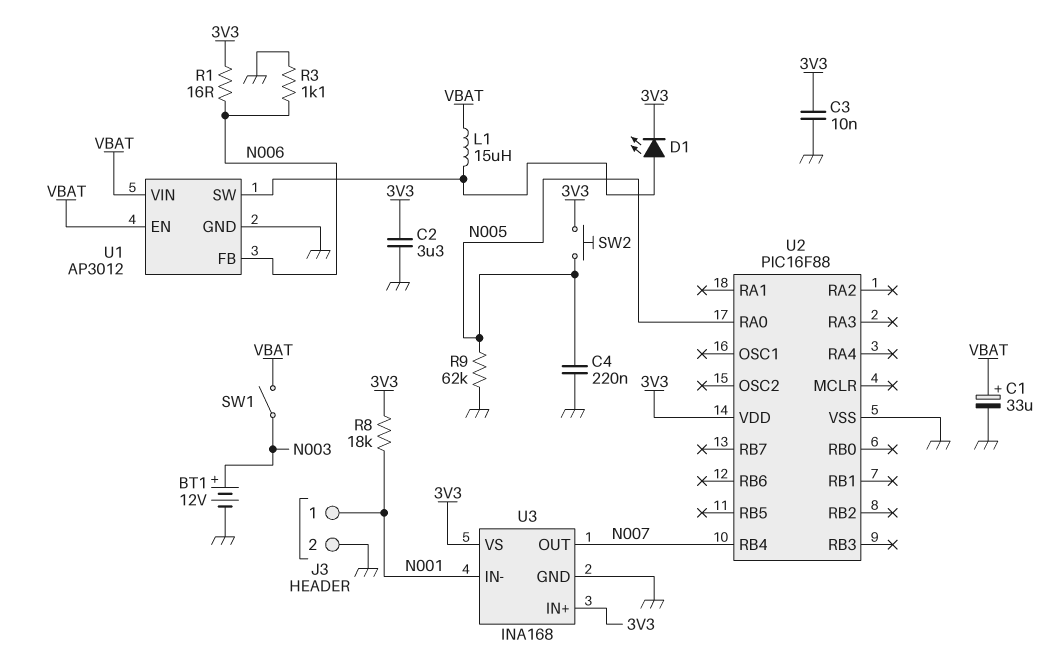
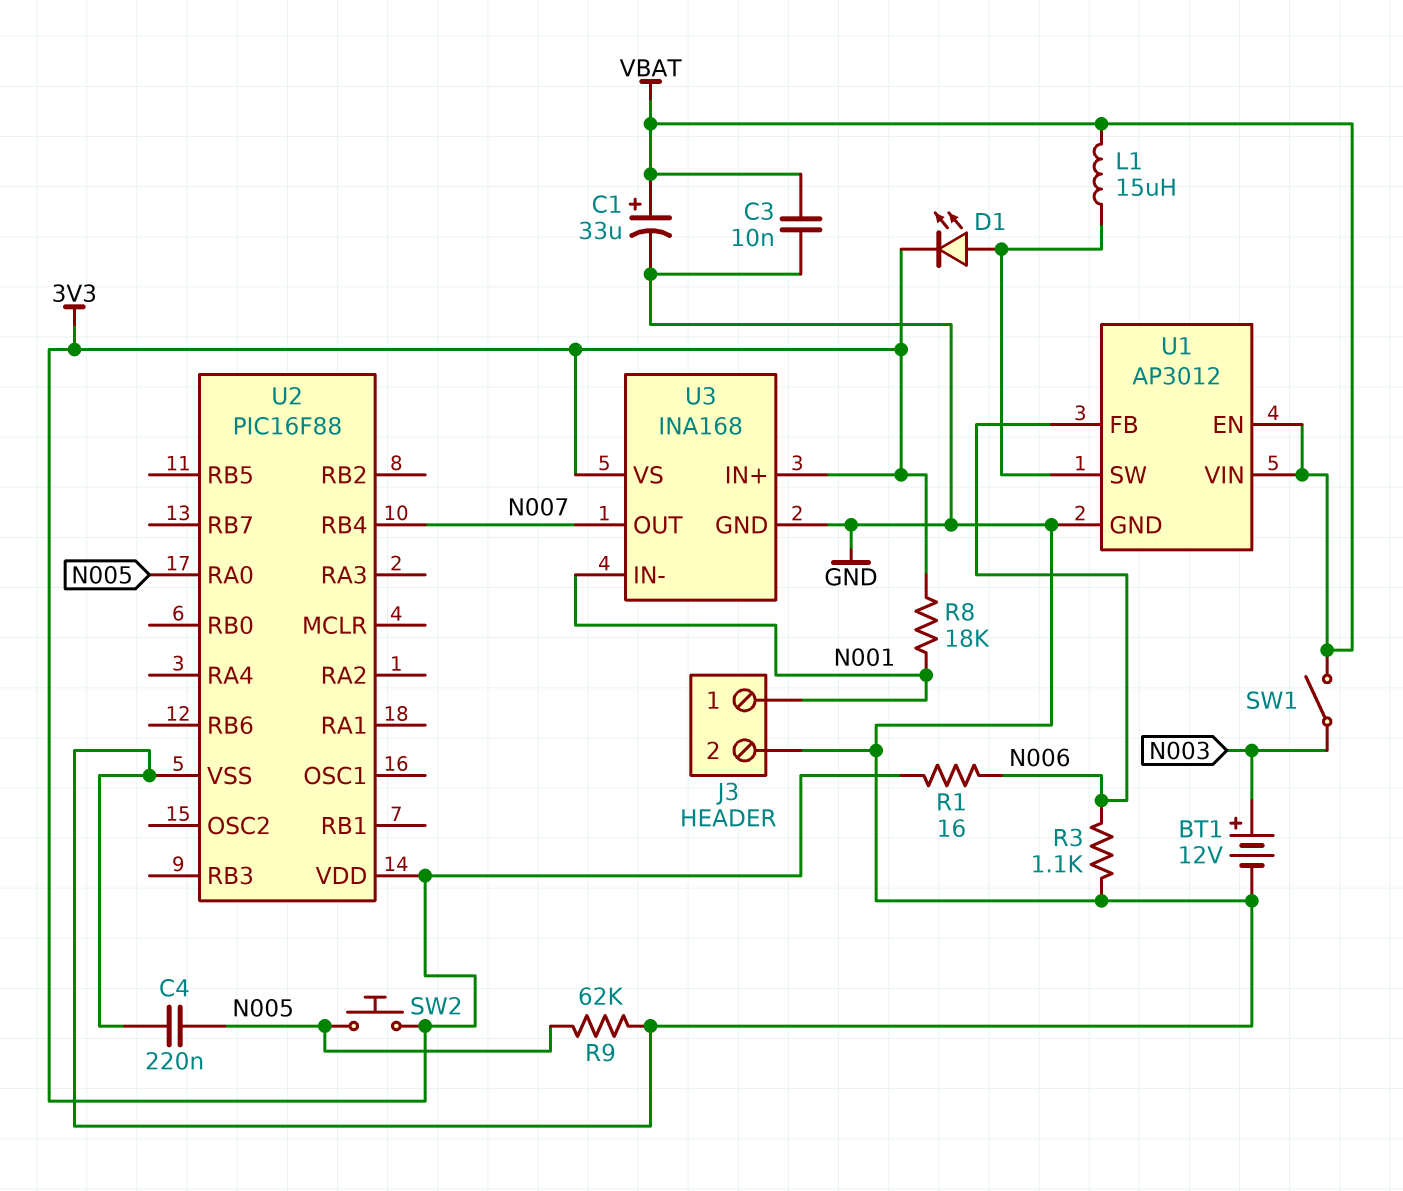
C2: 3.3uF (3V3, GND) -> none
C3: 10nF (3V3, GND) -> 10nF (GND, VBAT)

